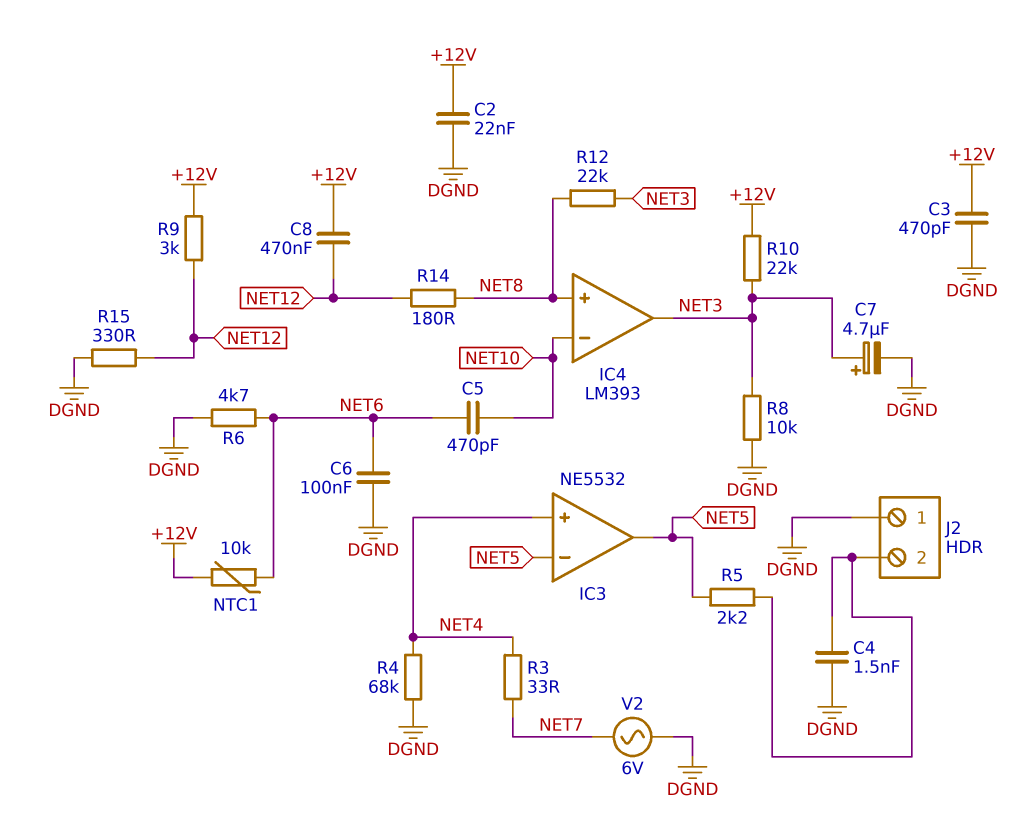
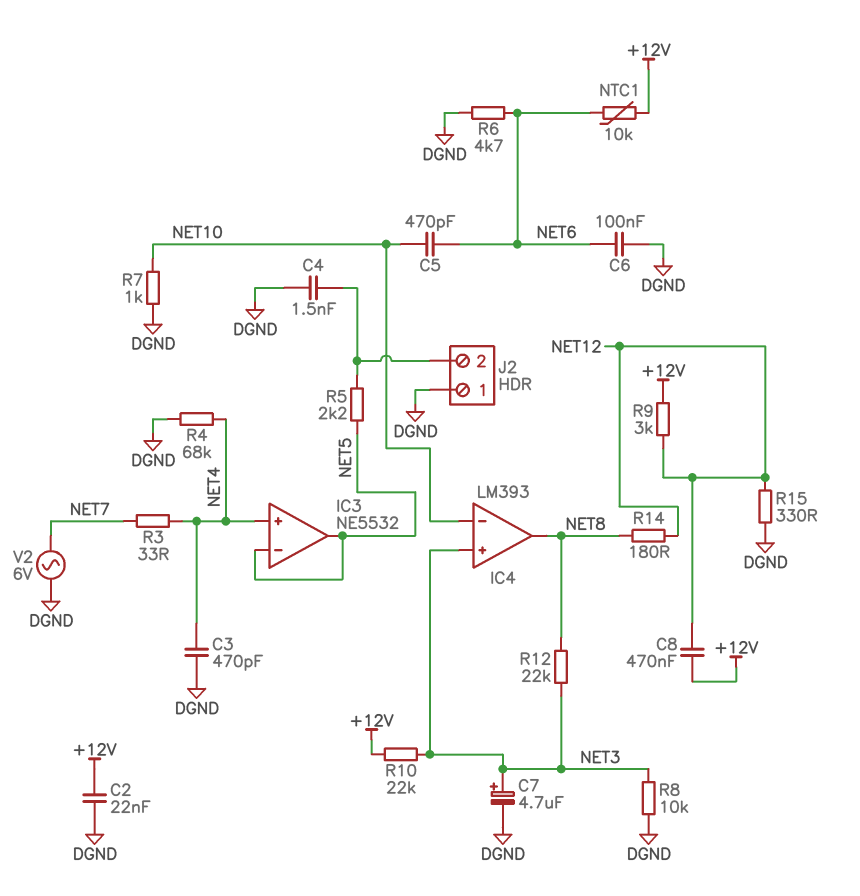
C3: 470pF (+12V, DGND) -> 470pF (DGND, NET4)
IC4 pin in+: NET8 -> NET3
IC4 pin out: NET3 -> NET8
R7: none -> 1k (DGND, NET10)

